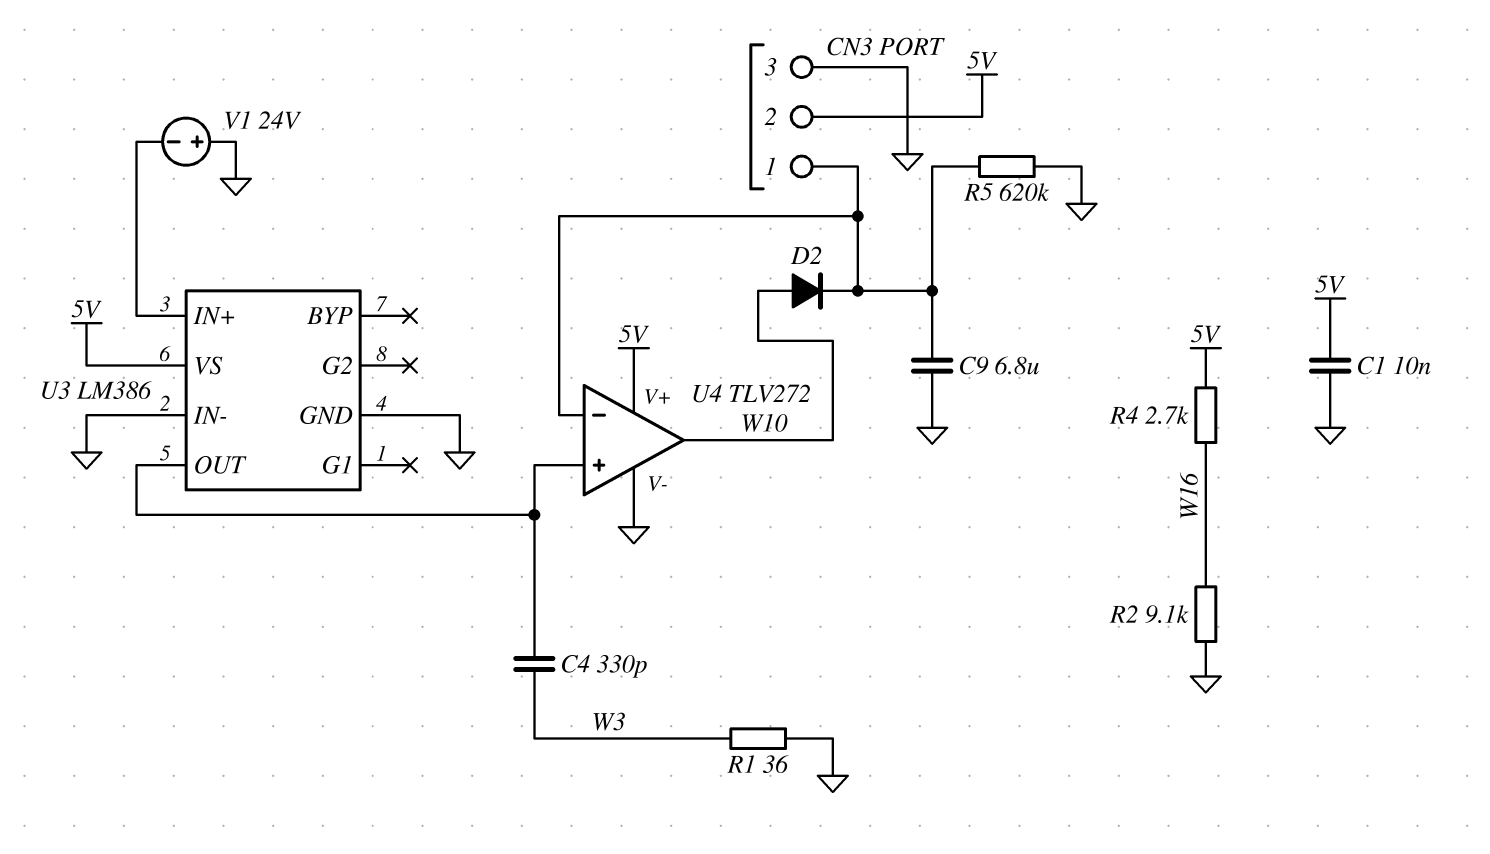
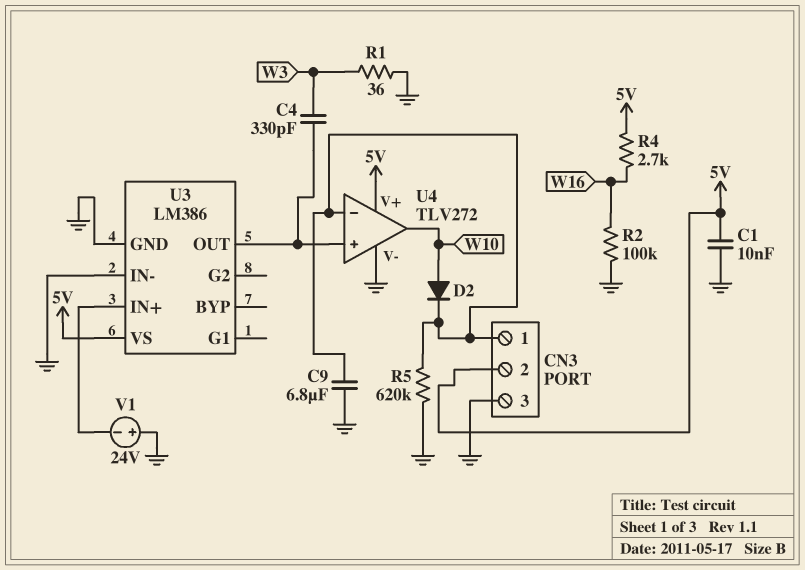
R2: 9.1k (GND, W16) -> 100k (GND, W16)

